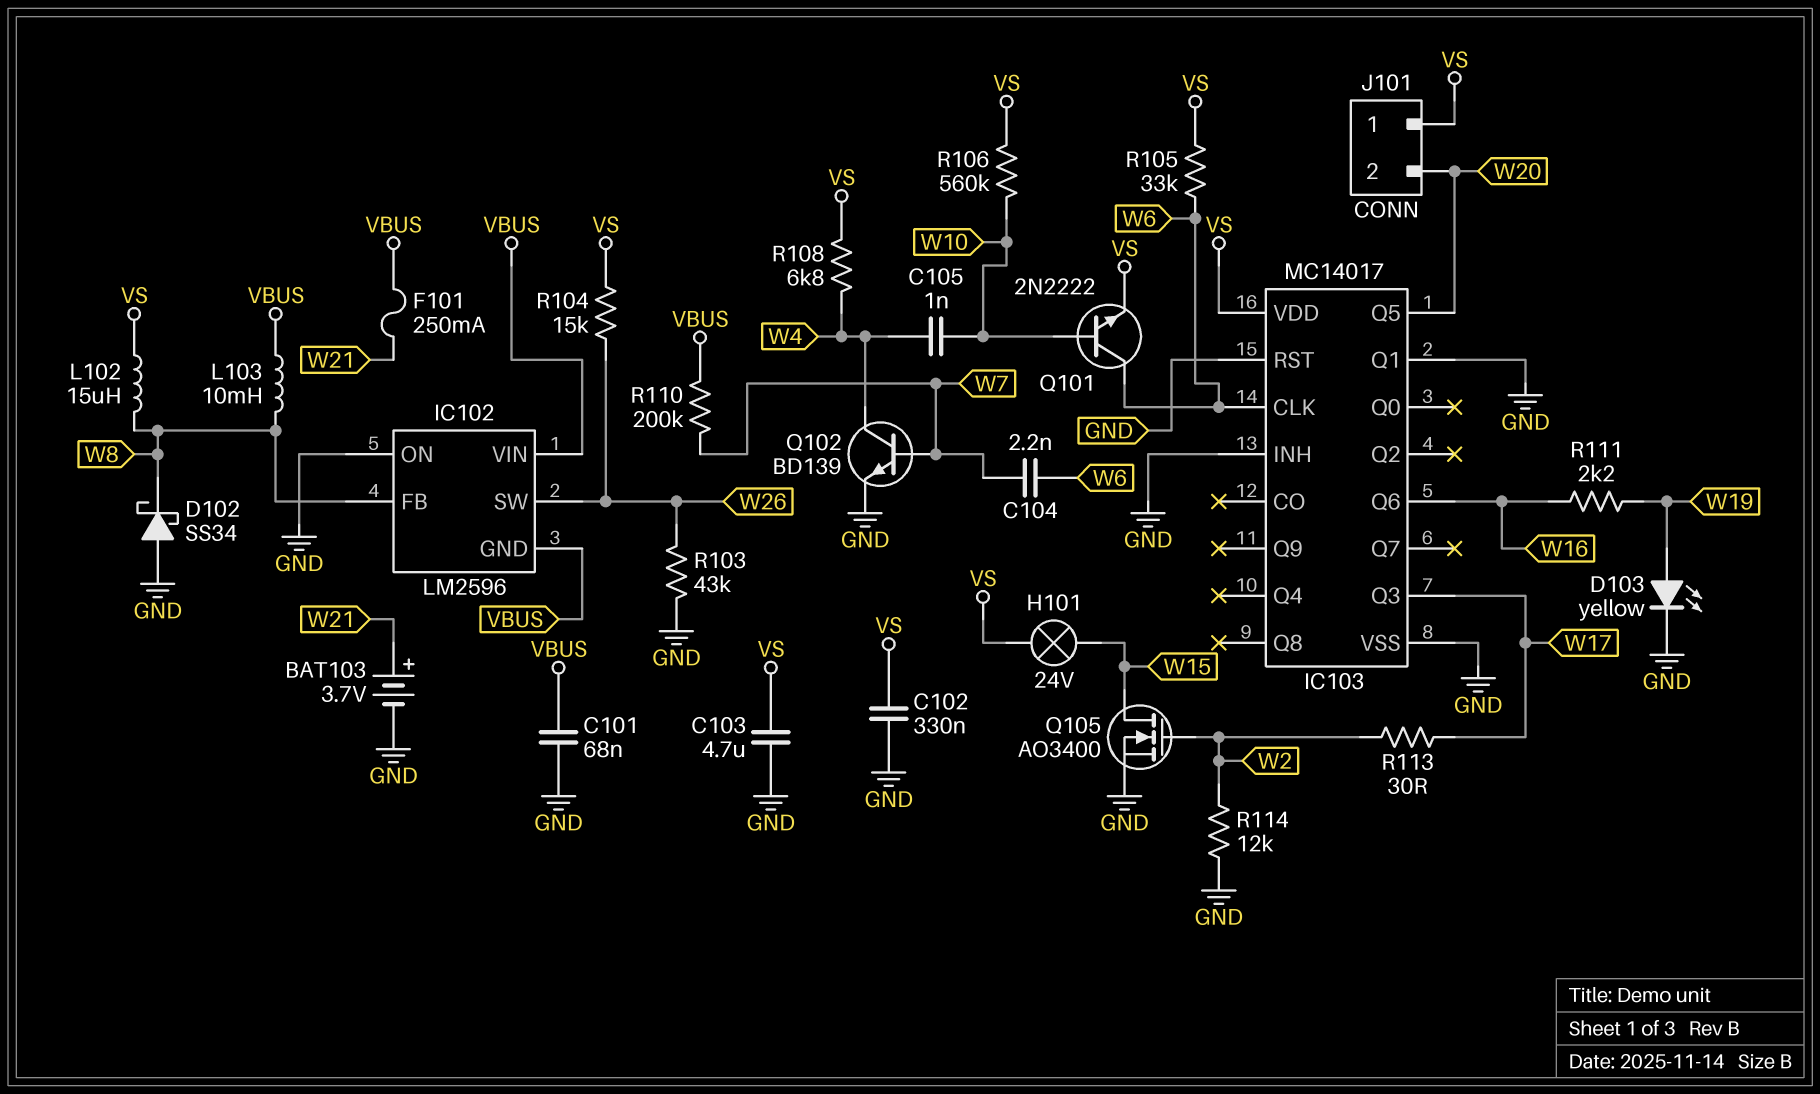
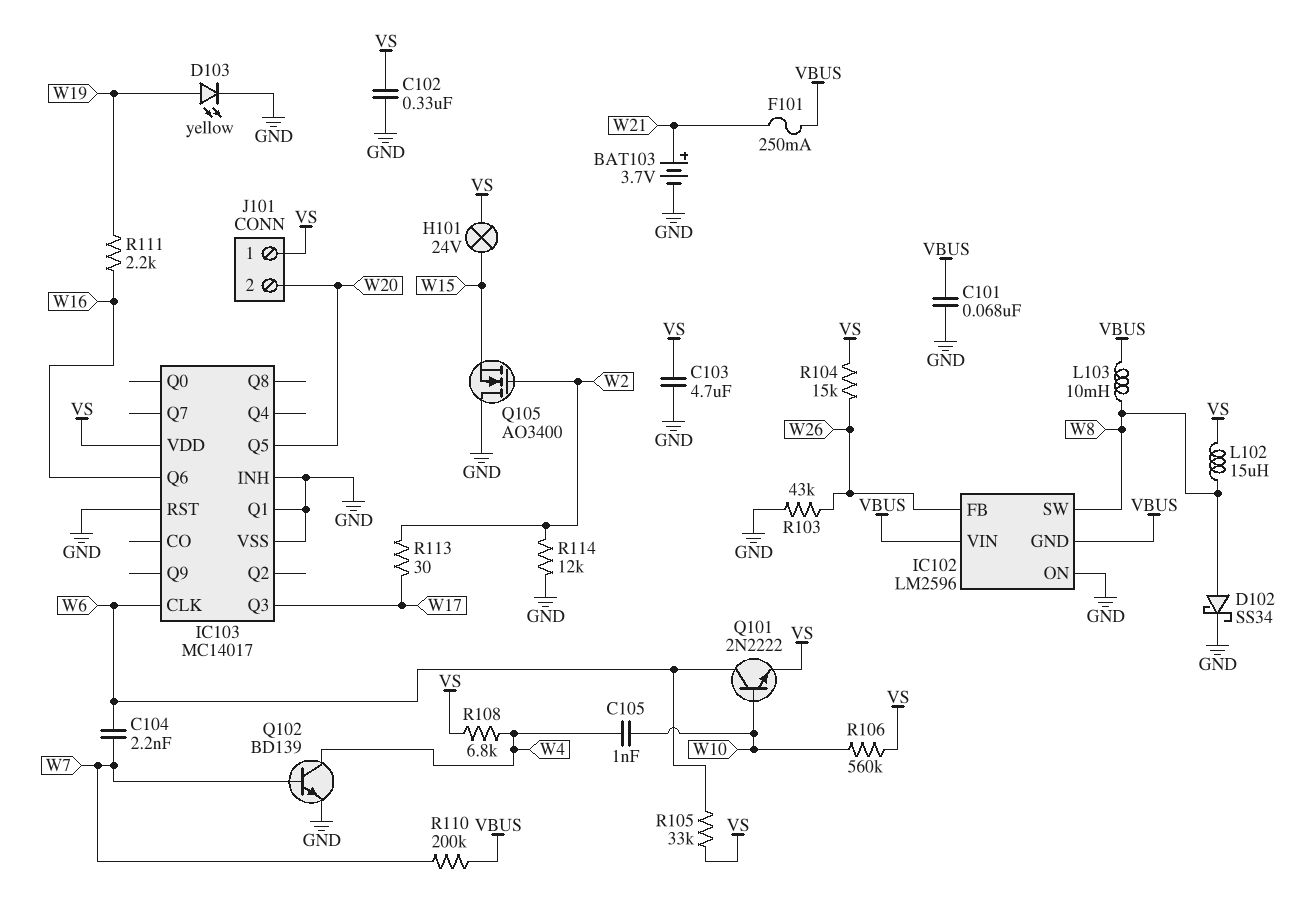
D102: schottky SS34 (A GND, K W8) -> schottky SS34 (A W8, K GND)
IC102 pin FB: W8 -> W26
IC102 pin SW: W26 -> W8
Q105: NMOS AO3400 (G W2, D W15, S GND) -> NMOS AO3400 (G W2, D GND, S W15)

